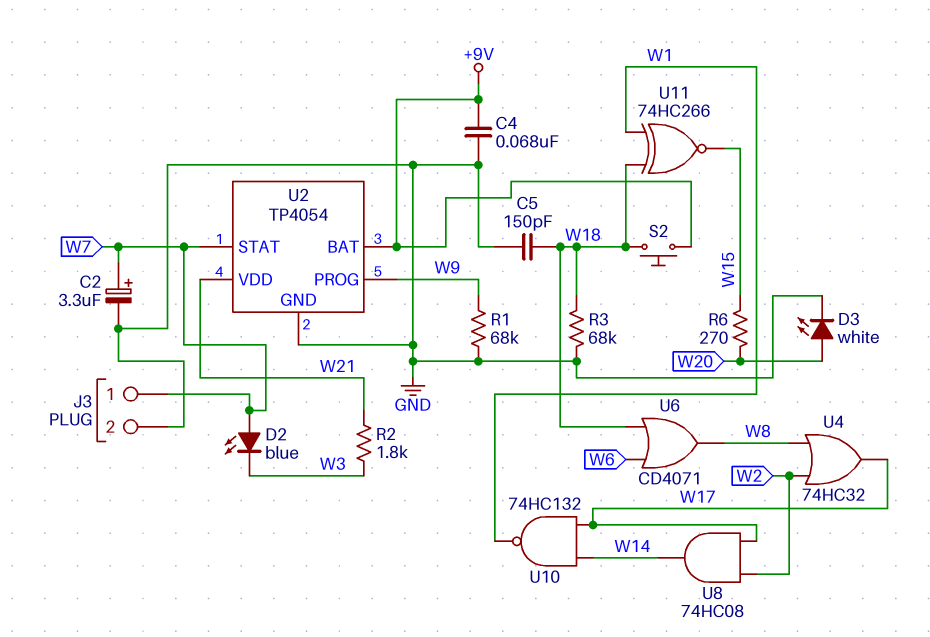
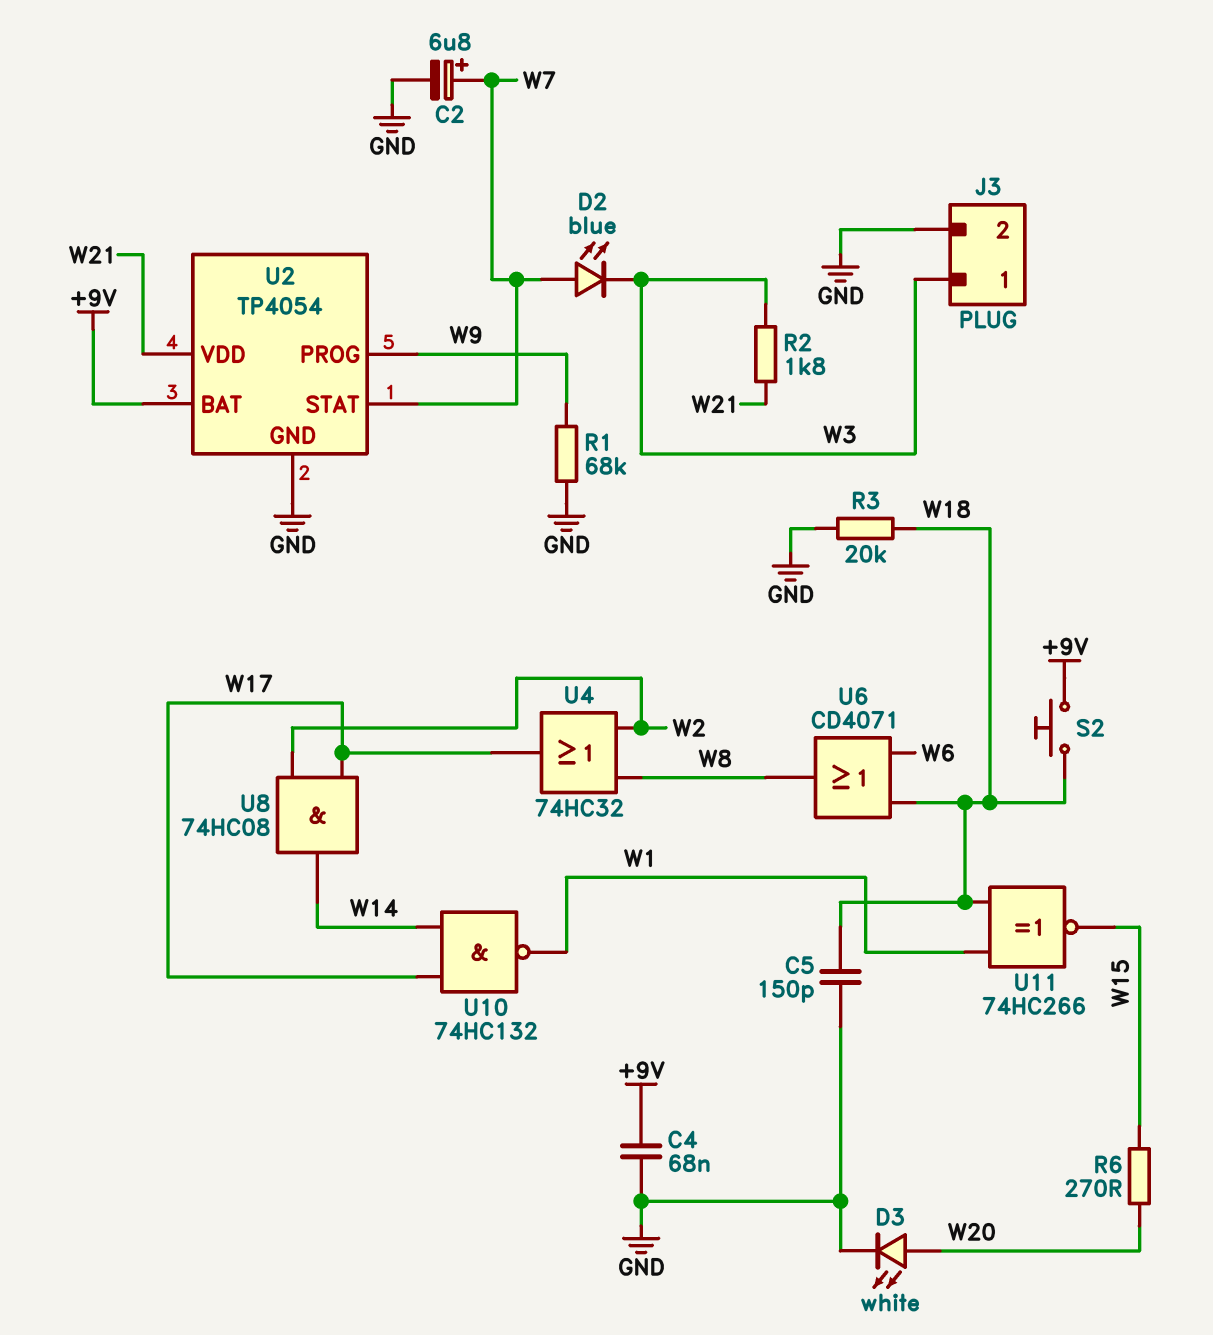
C2: 3.3uF (plus W7, minus GND) -> 6.8uF (plus W7, minus GND)
J3 pin 1: W7 -> W3
R3: 68k (GND, W18) -> 20k (GND, W18)

